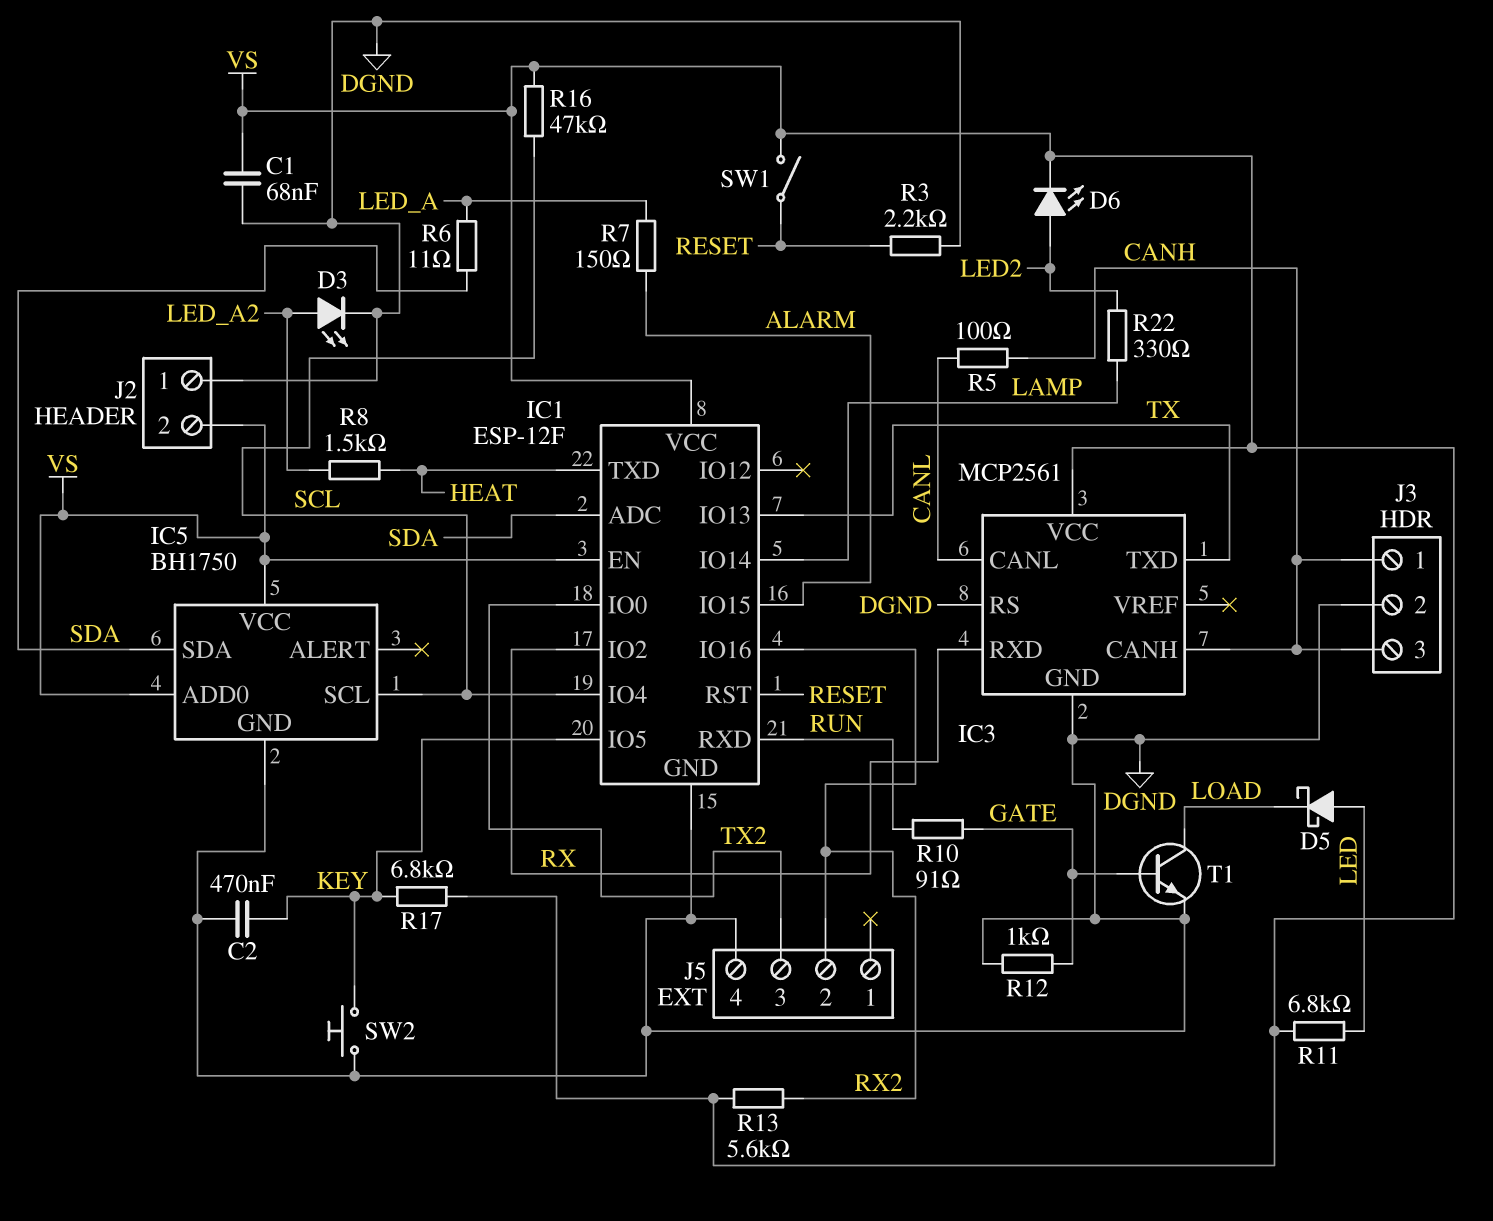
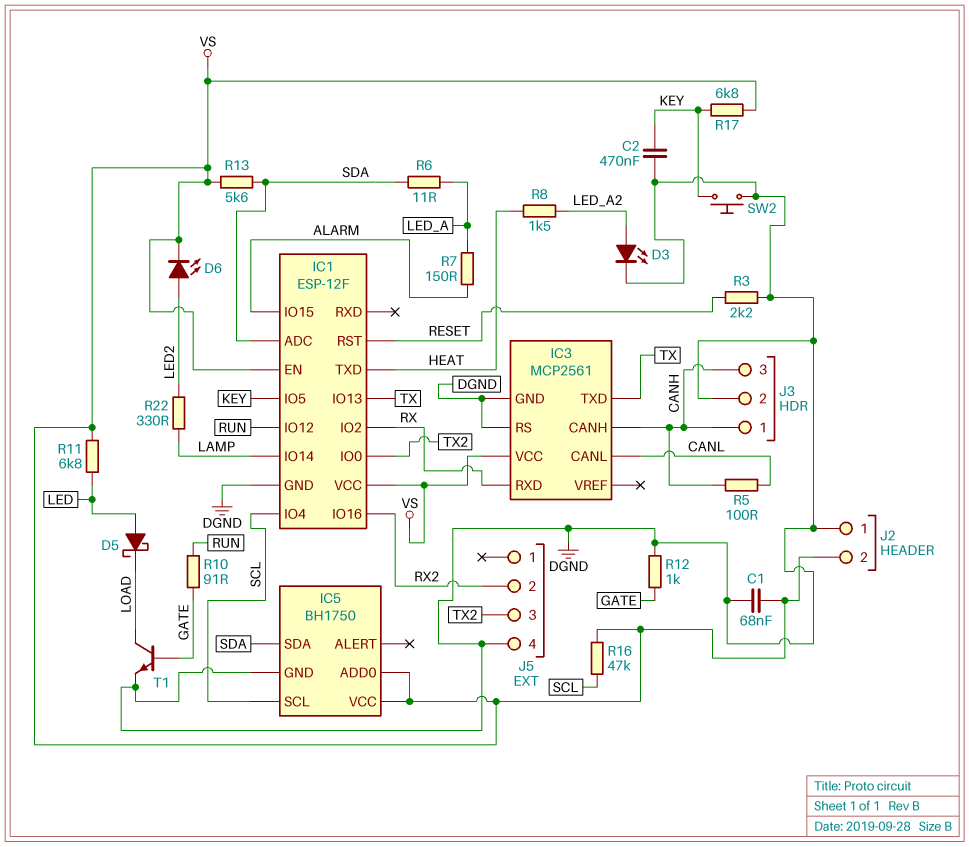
IC1 pin IO12: none -> RUN
IC1 pin RXD: RUN -> none
R13: 5.6k (RX2, VS) -> 5.6k (SDA, VS)
SW1: switch (RESET, VS) -> none

